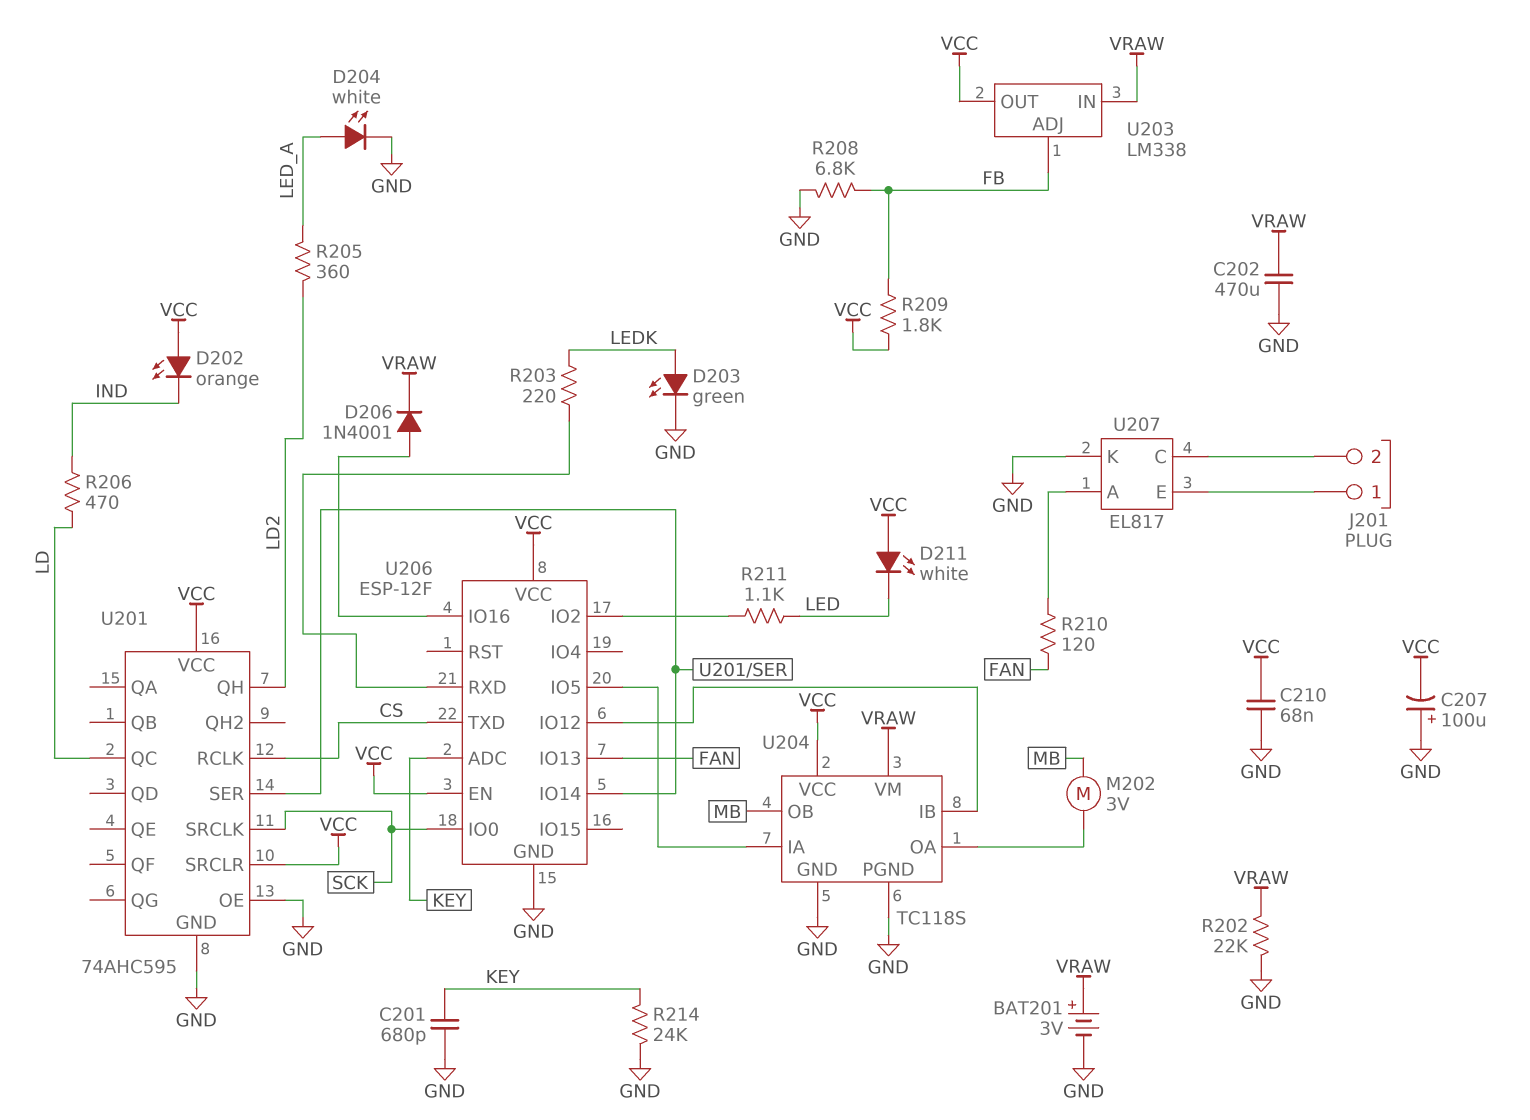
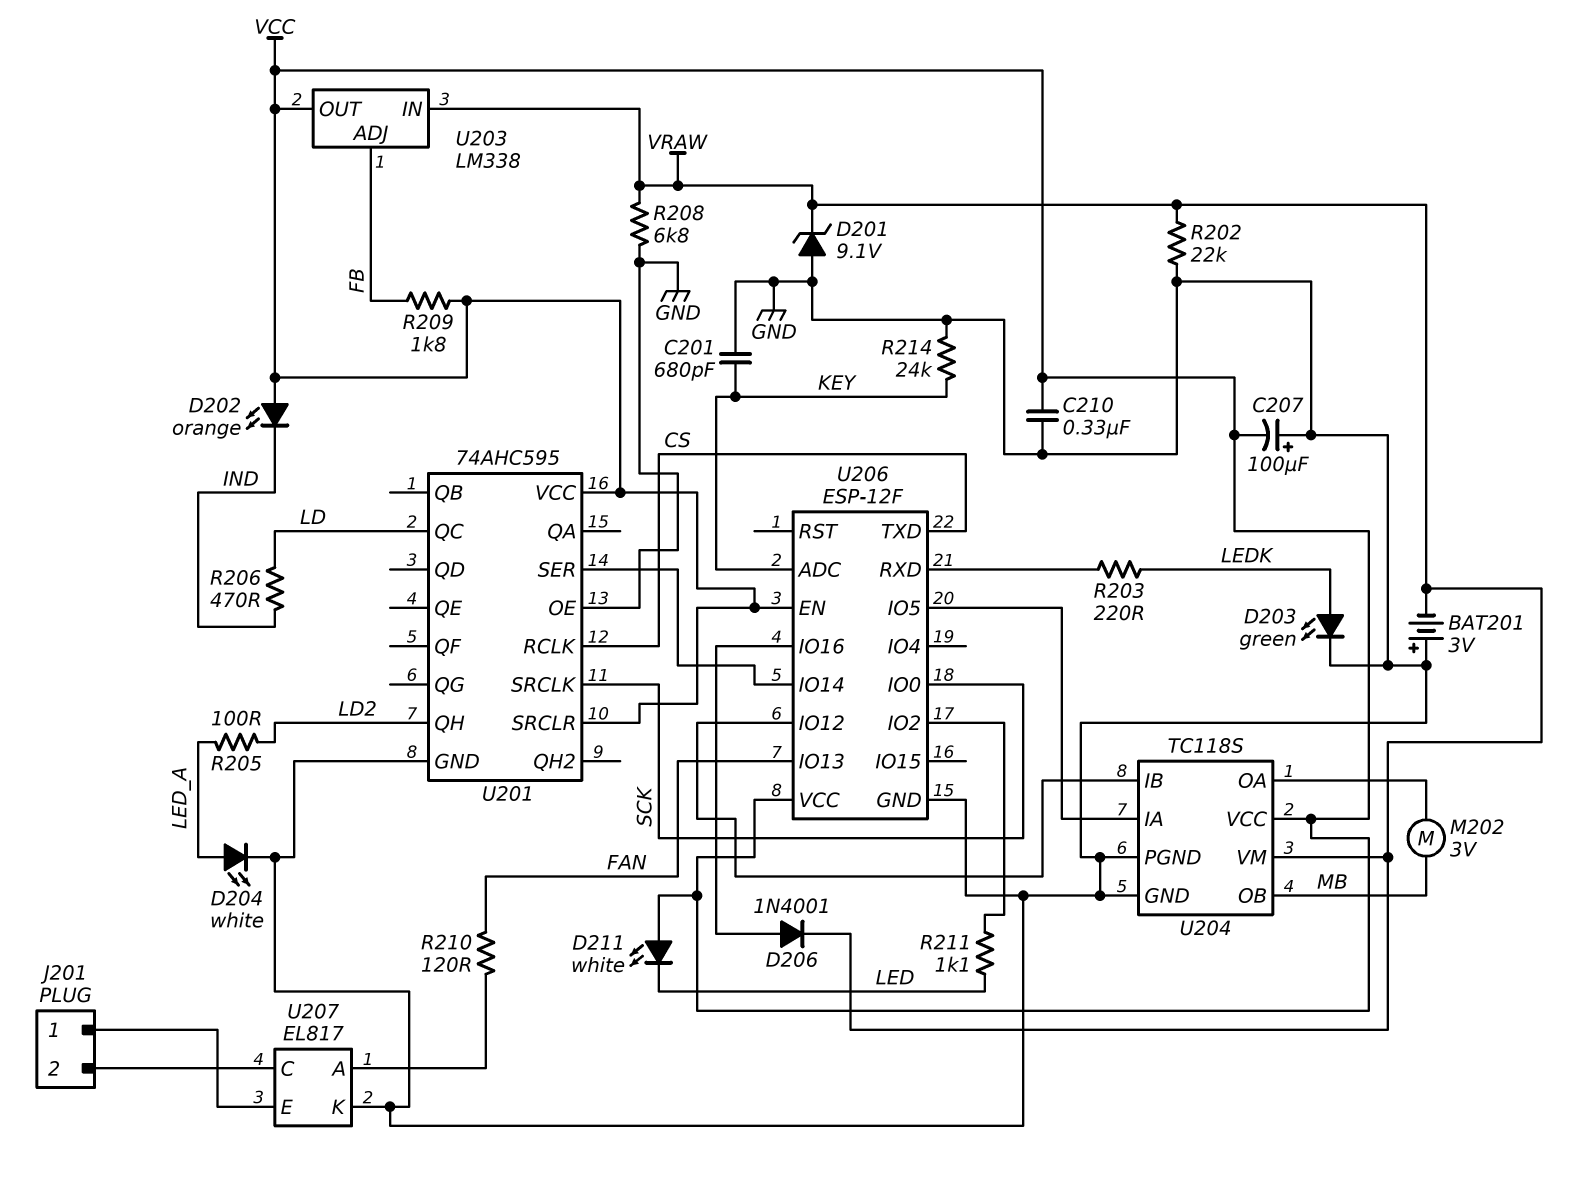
BAT201: 3V (plus VRAW, minus GND) -> 3V (plus GND, minus VRAW)
C202: 470uF (GND, VRAW) -> none
C210: 68nF (GND, VCC) -> 330nF (GND, VCC)
D201: none -> zener 9.1V (A GND, K VRAW)
R205: 360 (LD2, LED_A) -> 100 (LD2, LED_A)
R208: 6.8k (FB, GND) -> 6.8k (GND, VRAW)

